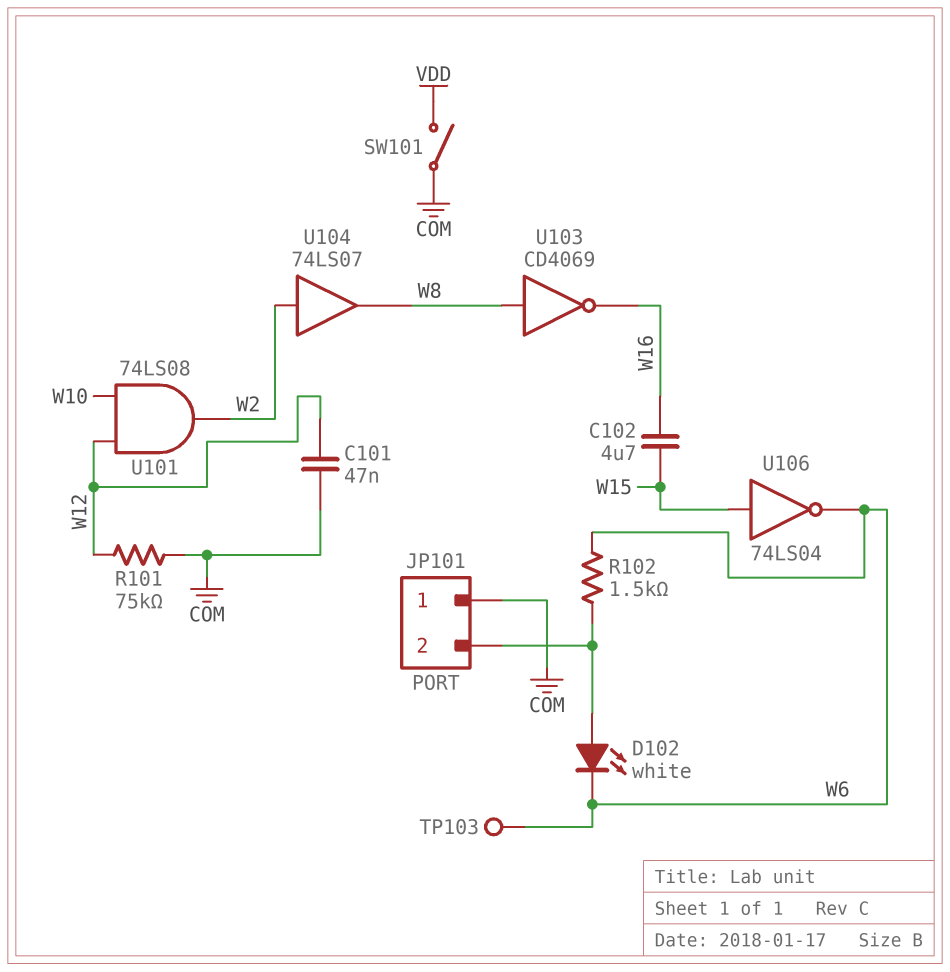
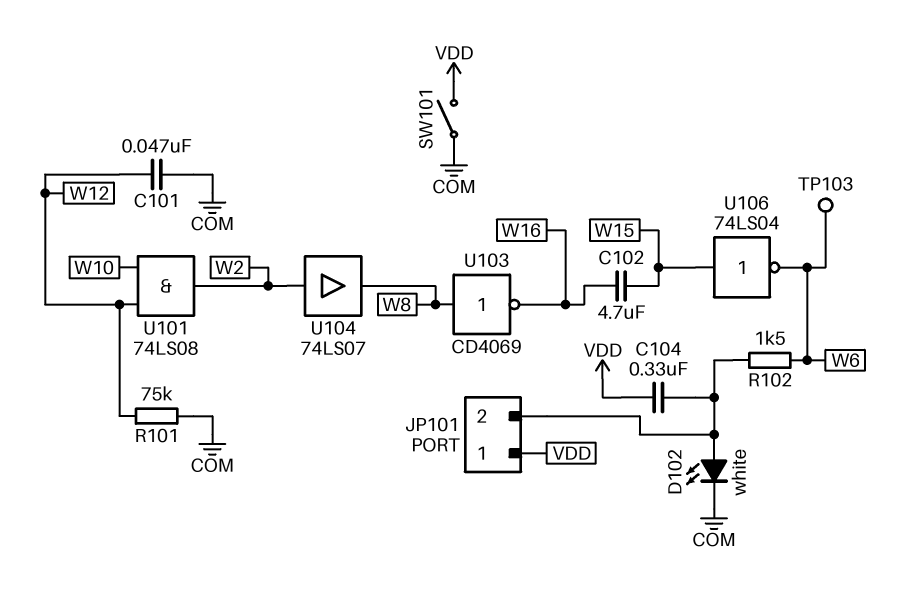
C104: none -> 330nF (JP101/2, VDD)
D102: LED white (A JP101/2, K W6) -> LED white (A JP101/2, K COM)
JP101 pin 1: COM -> VDD

